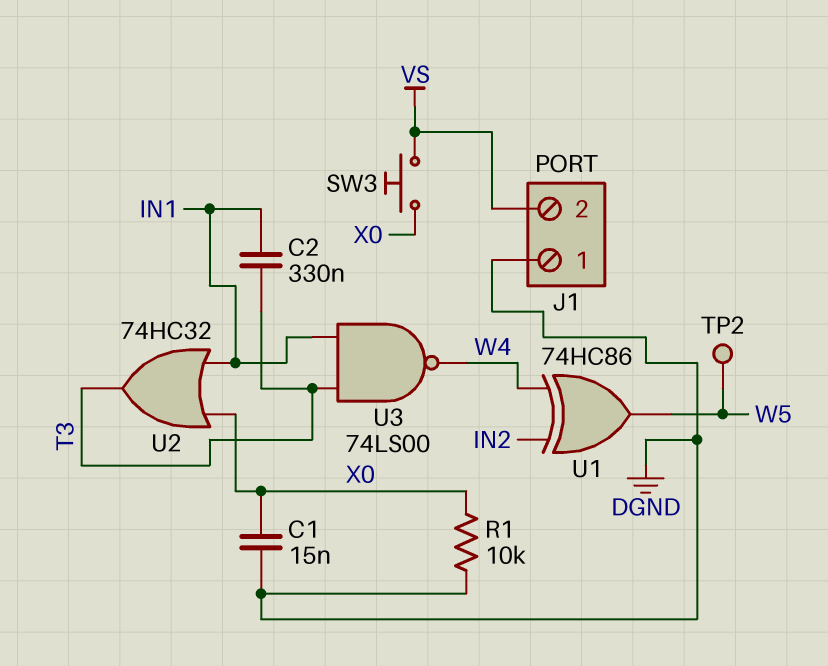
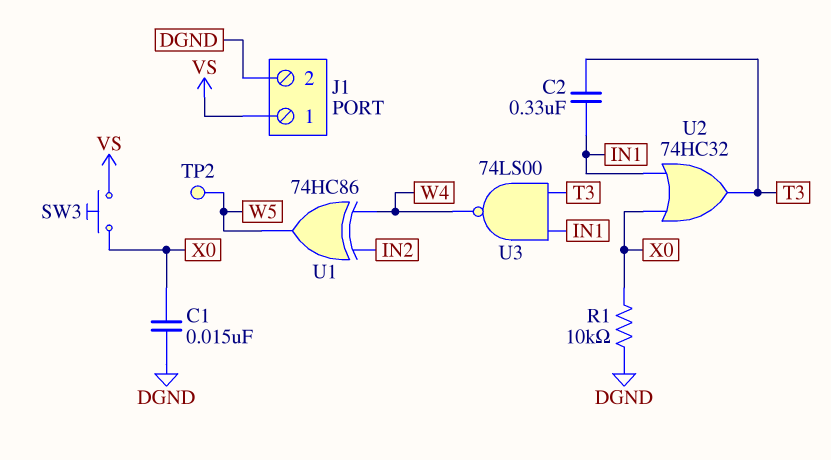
J1 pin 1: DGND -> VS
J1 pin 2: VS -> DGND

